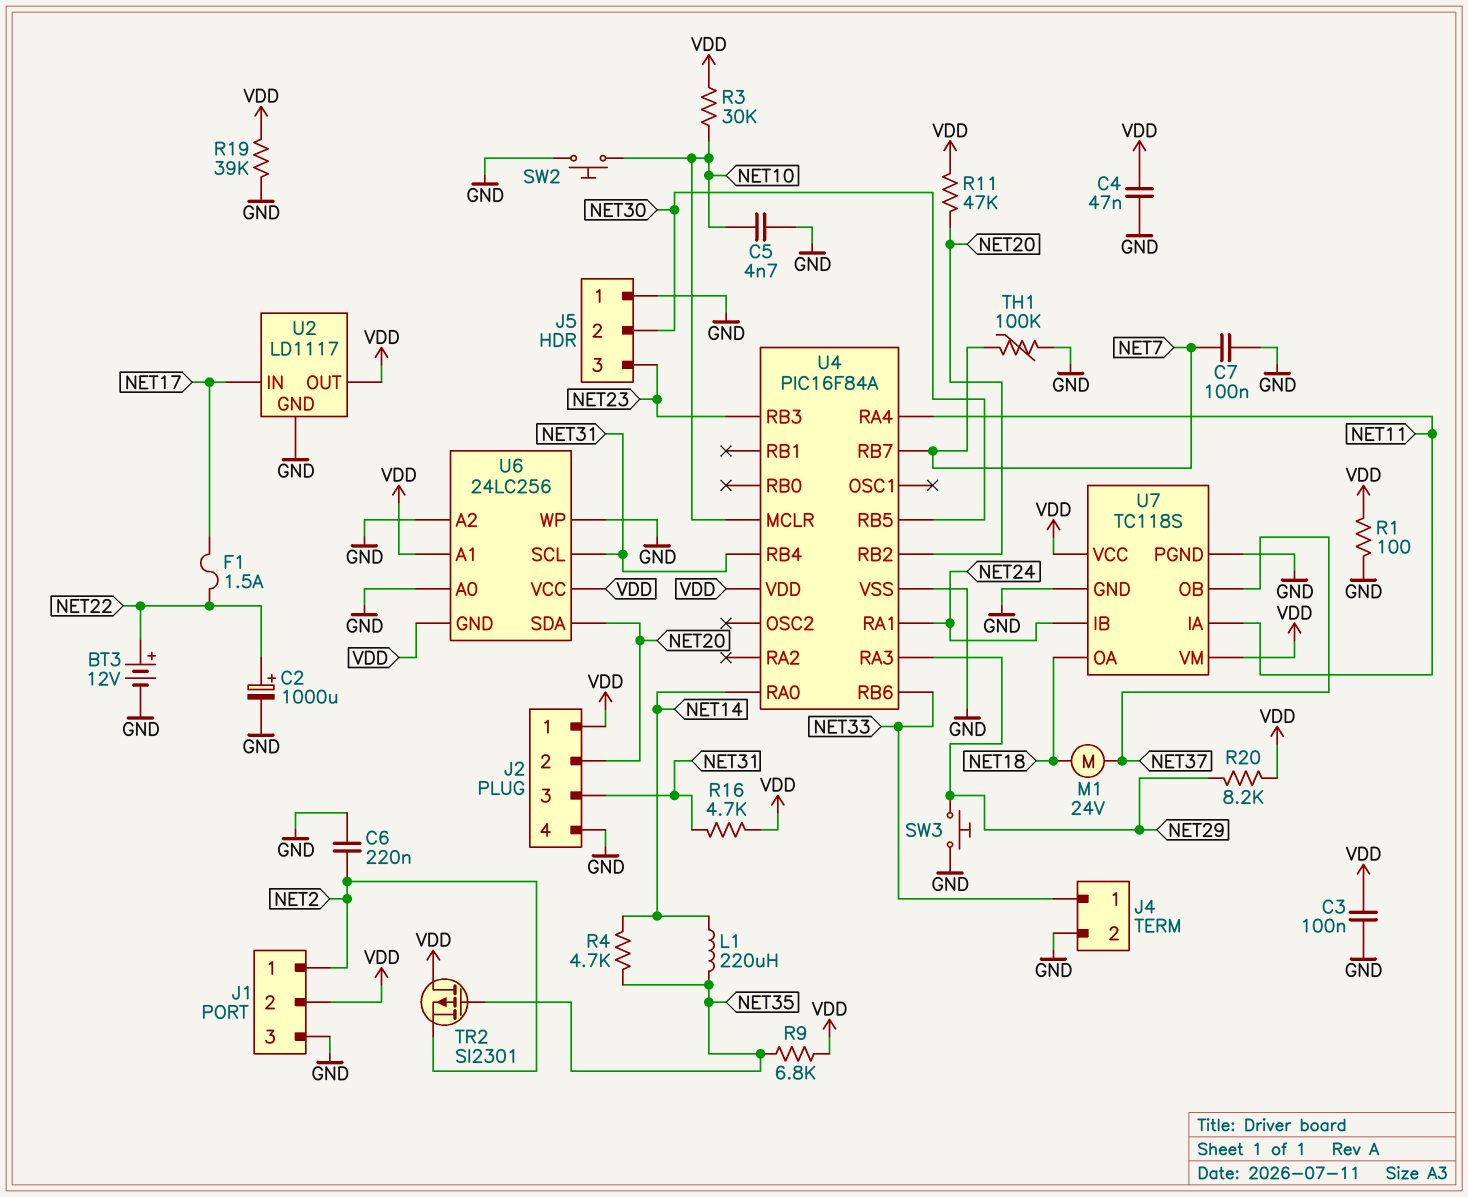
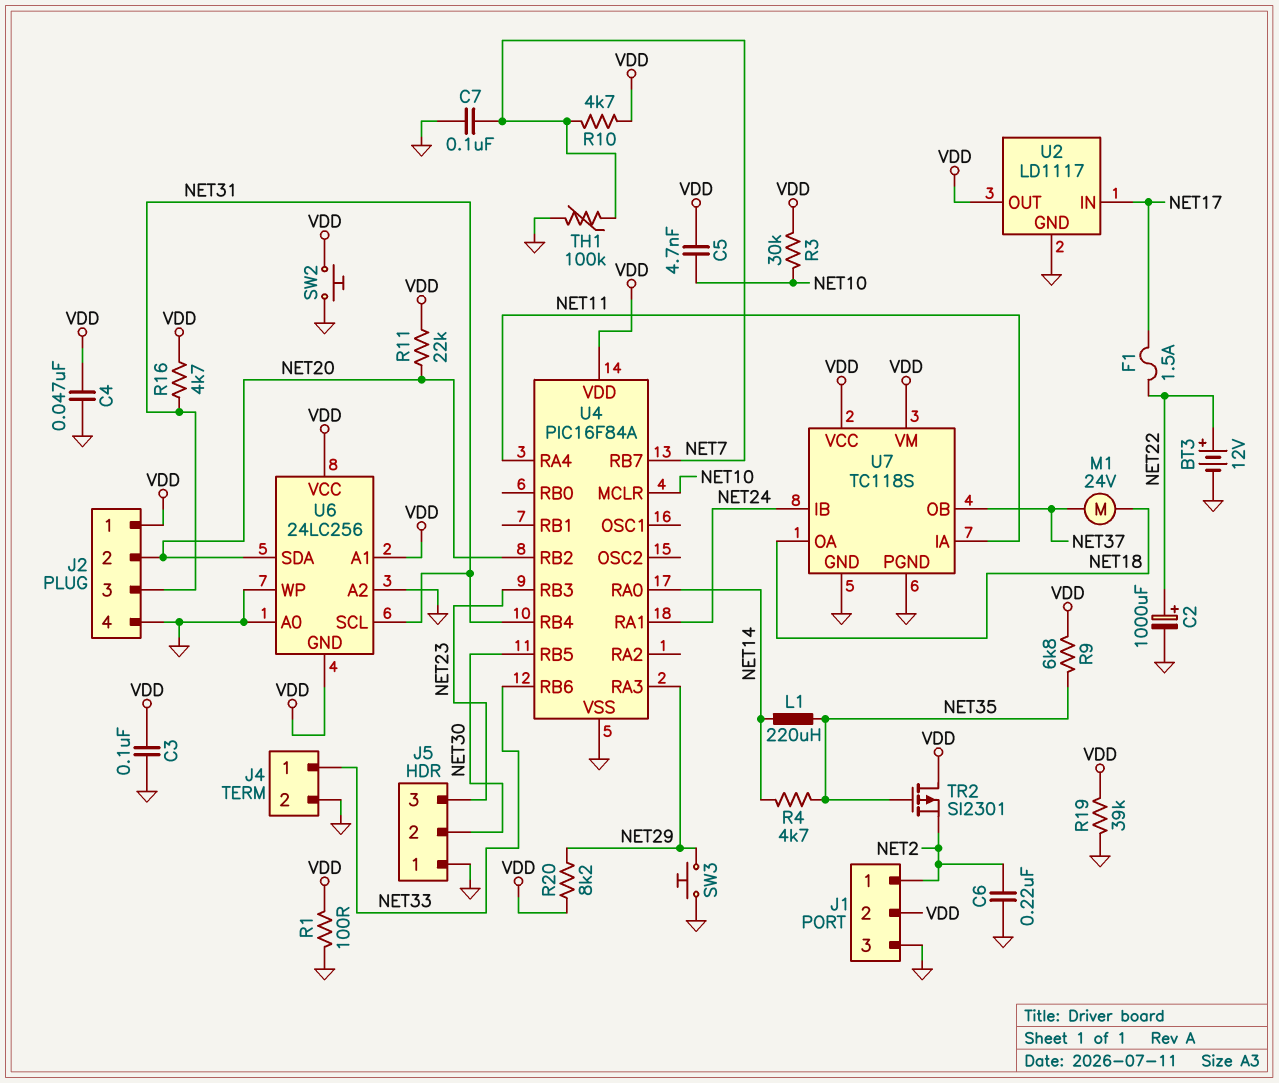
C5: 4.7nF (GND, NET10) -> 4.7nF (NET10, VDD)
R10: none -> 4.7k (NET7, VDD)
R11: 47k (NET20, VDD) -> 22k (NET20, VDD)
SW2: button (GND, NET10) -> button (GND, VDD)

